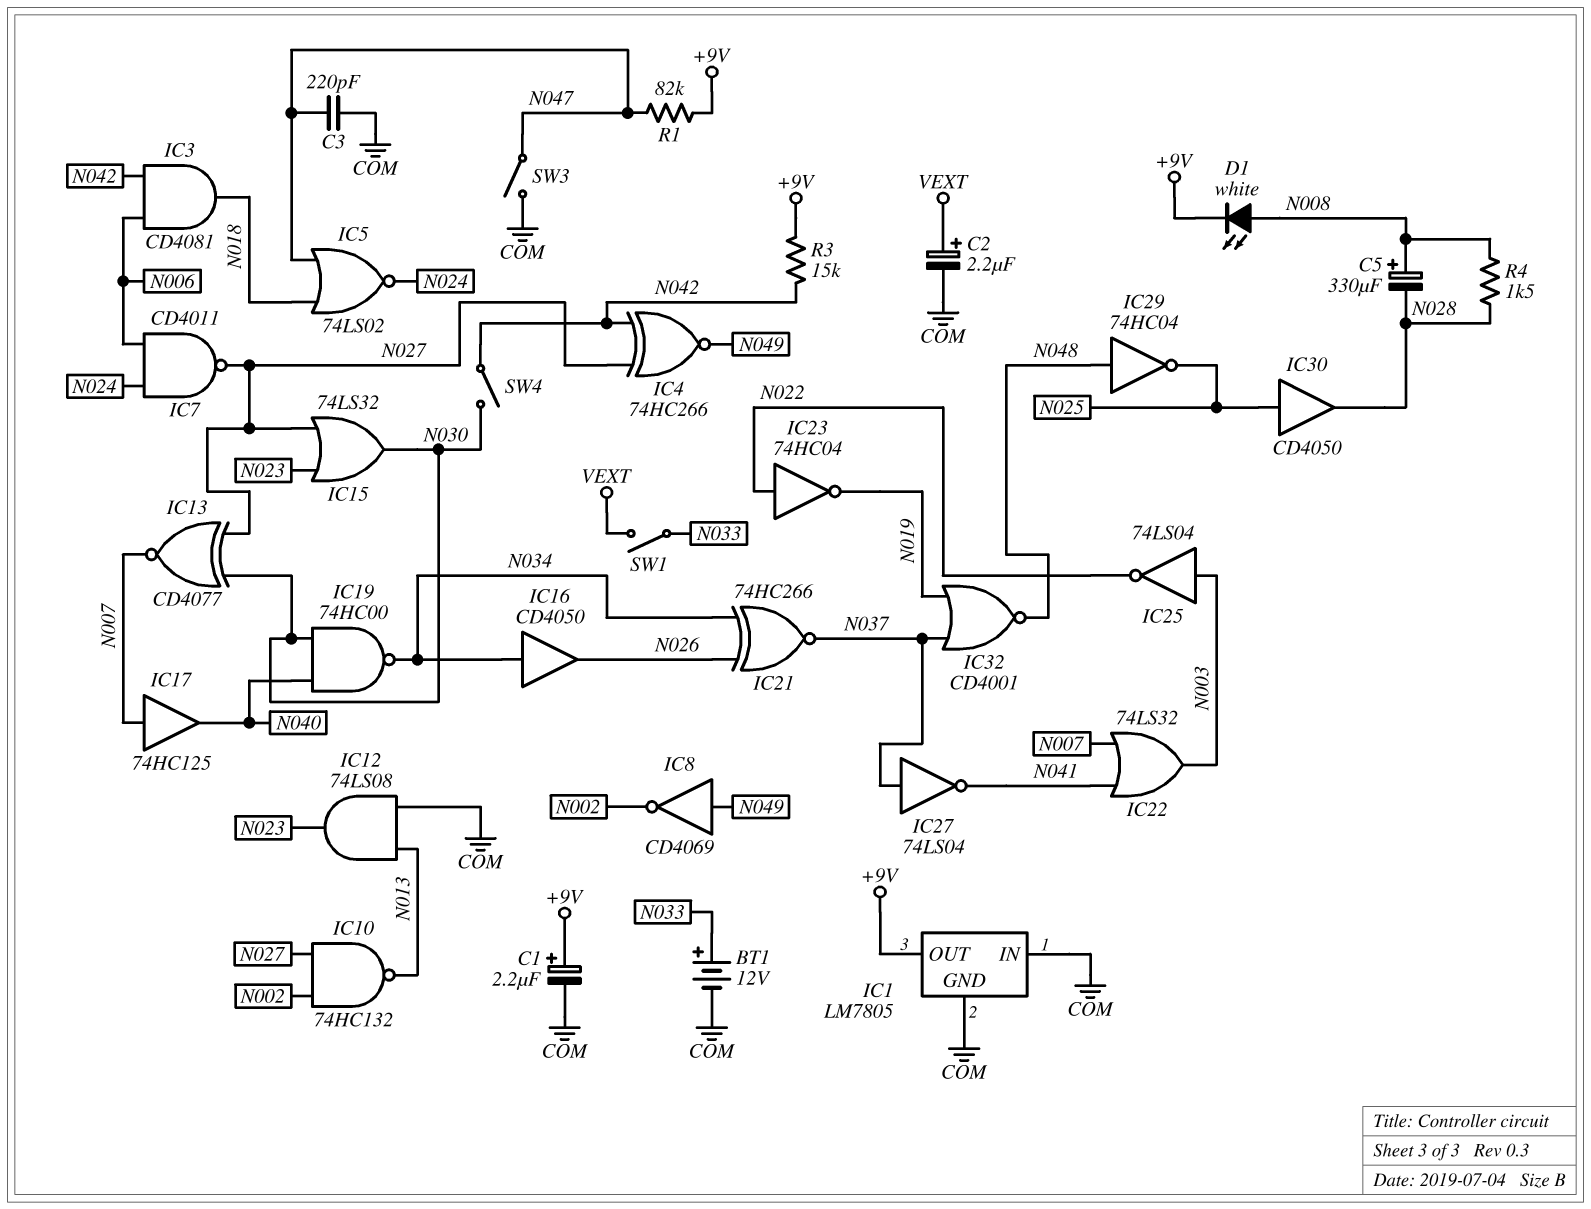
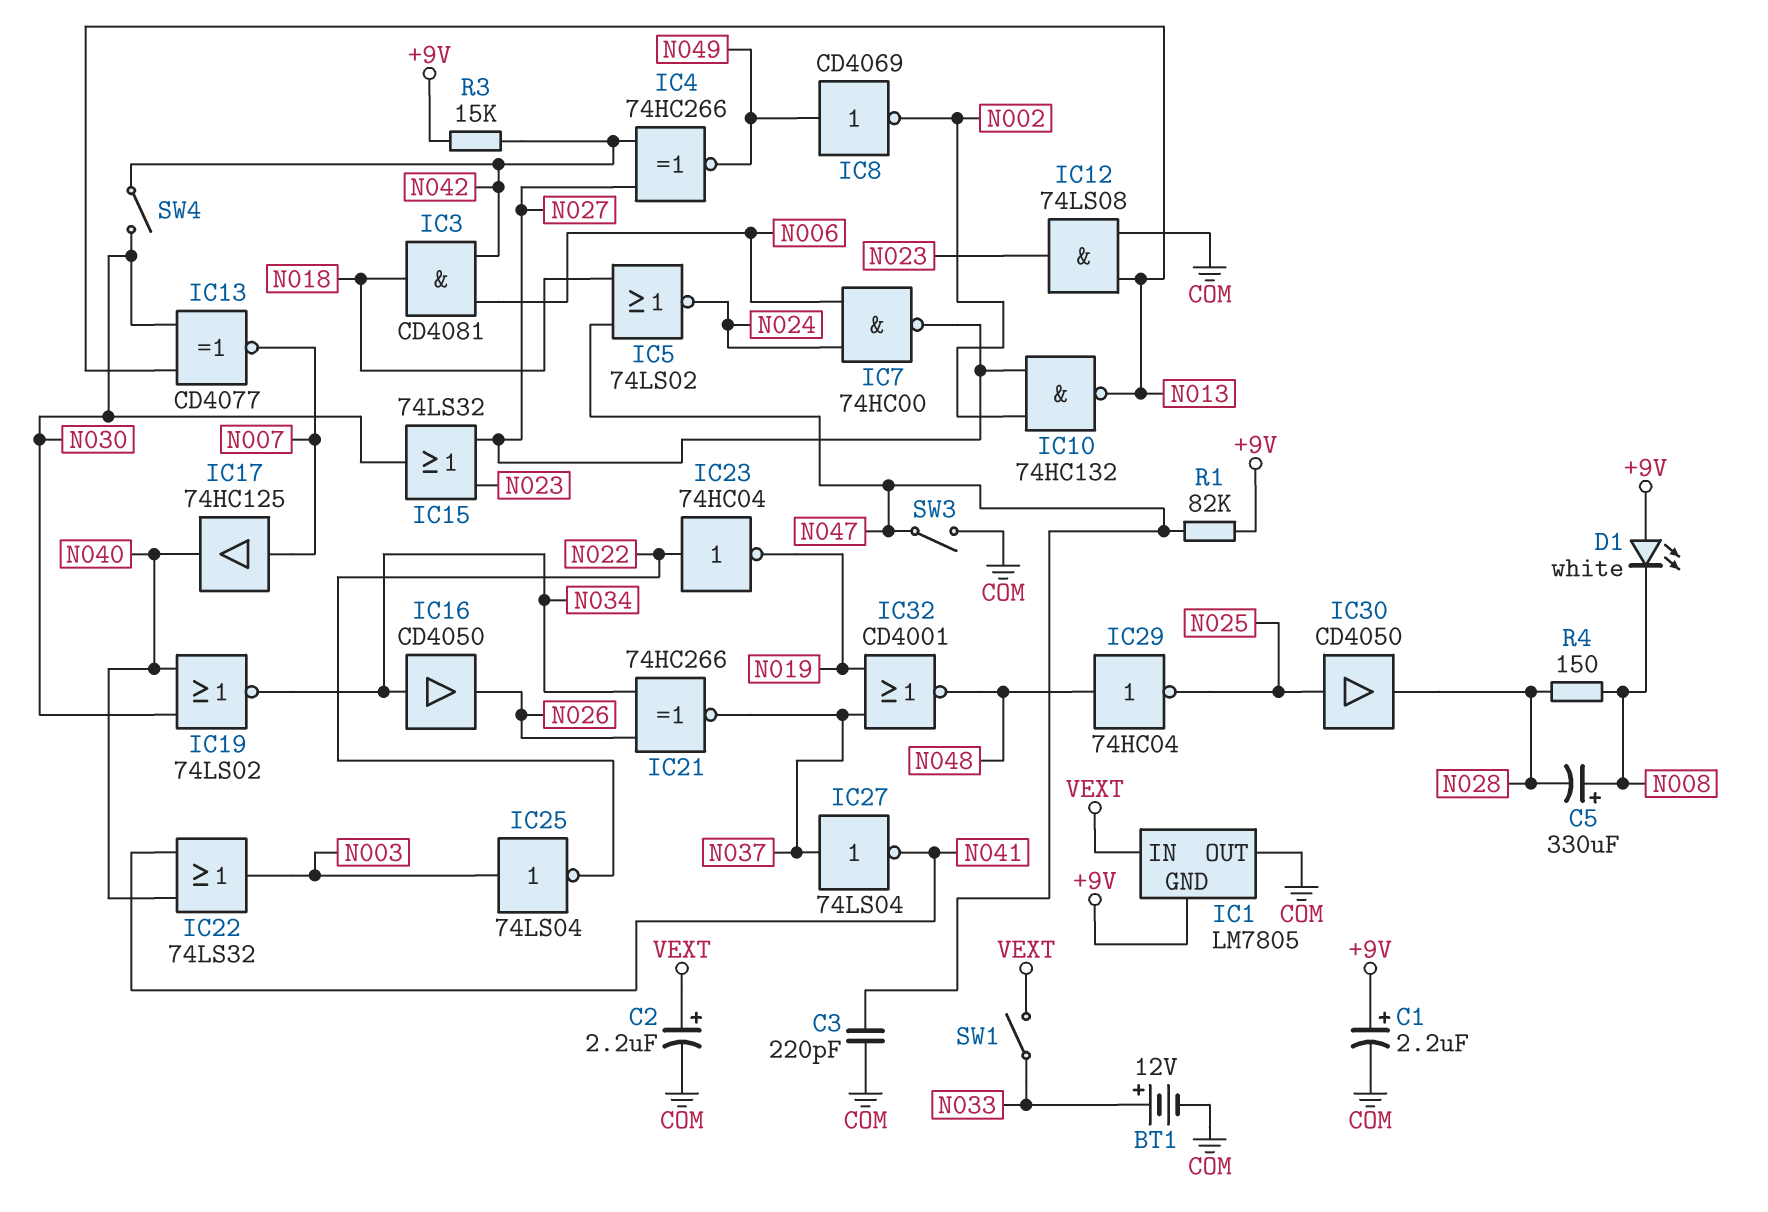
D1: LED white (A N008, K +9V) -> LED white (A +9V, K N008)
IC1 pin GND: COM -> +9V
IC1 pin IN: COM -> VEXT
IC1 pin OUT: +9V -> COM
IC7: NAND CD4011 (in N006, in N024, out N027) -> NAND 74HC00 (in N006, in N024, out N027)
IC13: XNOR CD4077 (in N027, in N030, out N007) -> XNOR CD4077 (in N013, in N030, out N007)
IC19: NAND 74HC00 (in N030, in N040, out N034) -> NOR 74LS02 (in N030, in N040, out N034)
IC22: OR 74LS32 (in N007, in N041, out N003) -> OR 74LS32 (in N040, in N041, out N003)
R4: 1.5k (N008, N028) -> 150 (N008, N028)

